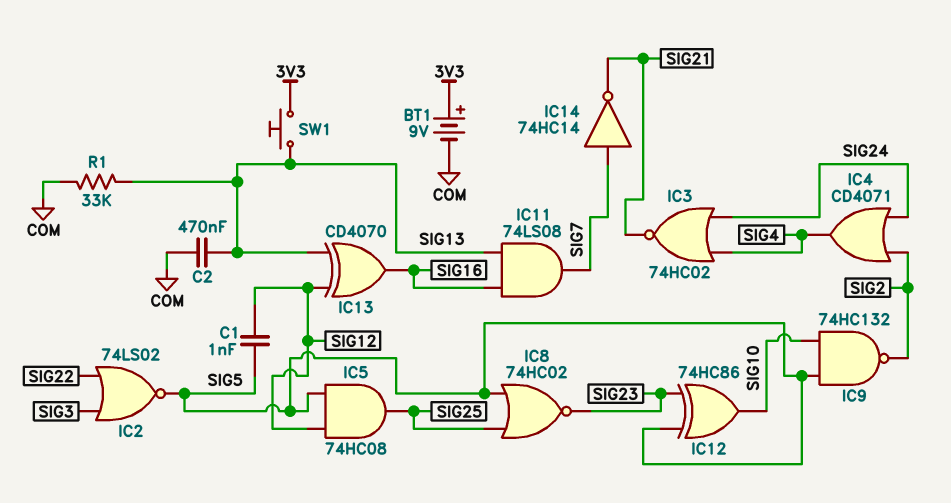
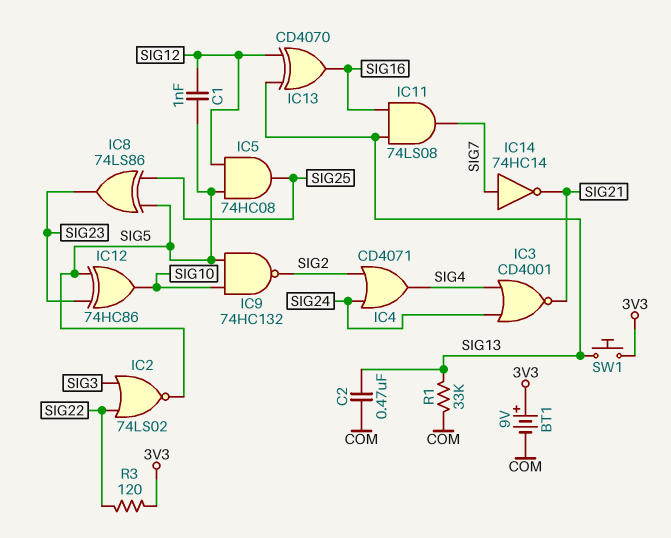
IC3: NOR 74HC02 (in SIG4, in SIG24, out SIG21) -> NOR CD4001 (in SIG4, in SIG24, out SIG21)
IC8: NOR 74HC02 (in SIG5, in SIG25, out SIG23) -> XOR 74LS86 (in SIG5, in SIG25, out SIG23)
R3: none -> 120 (3V3, SIG22)

